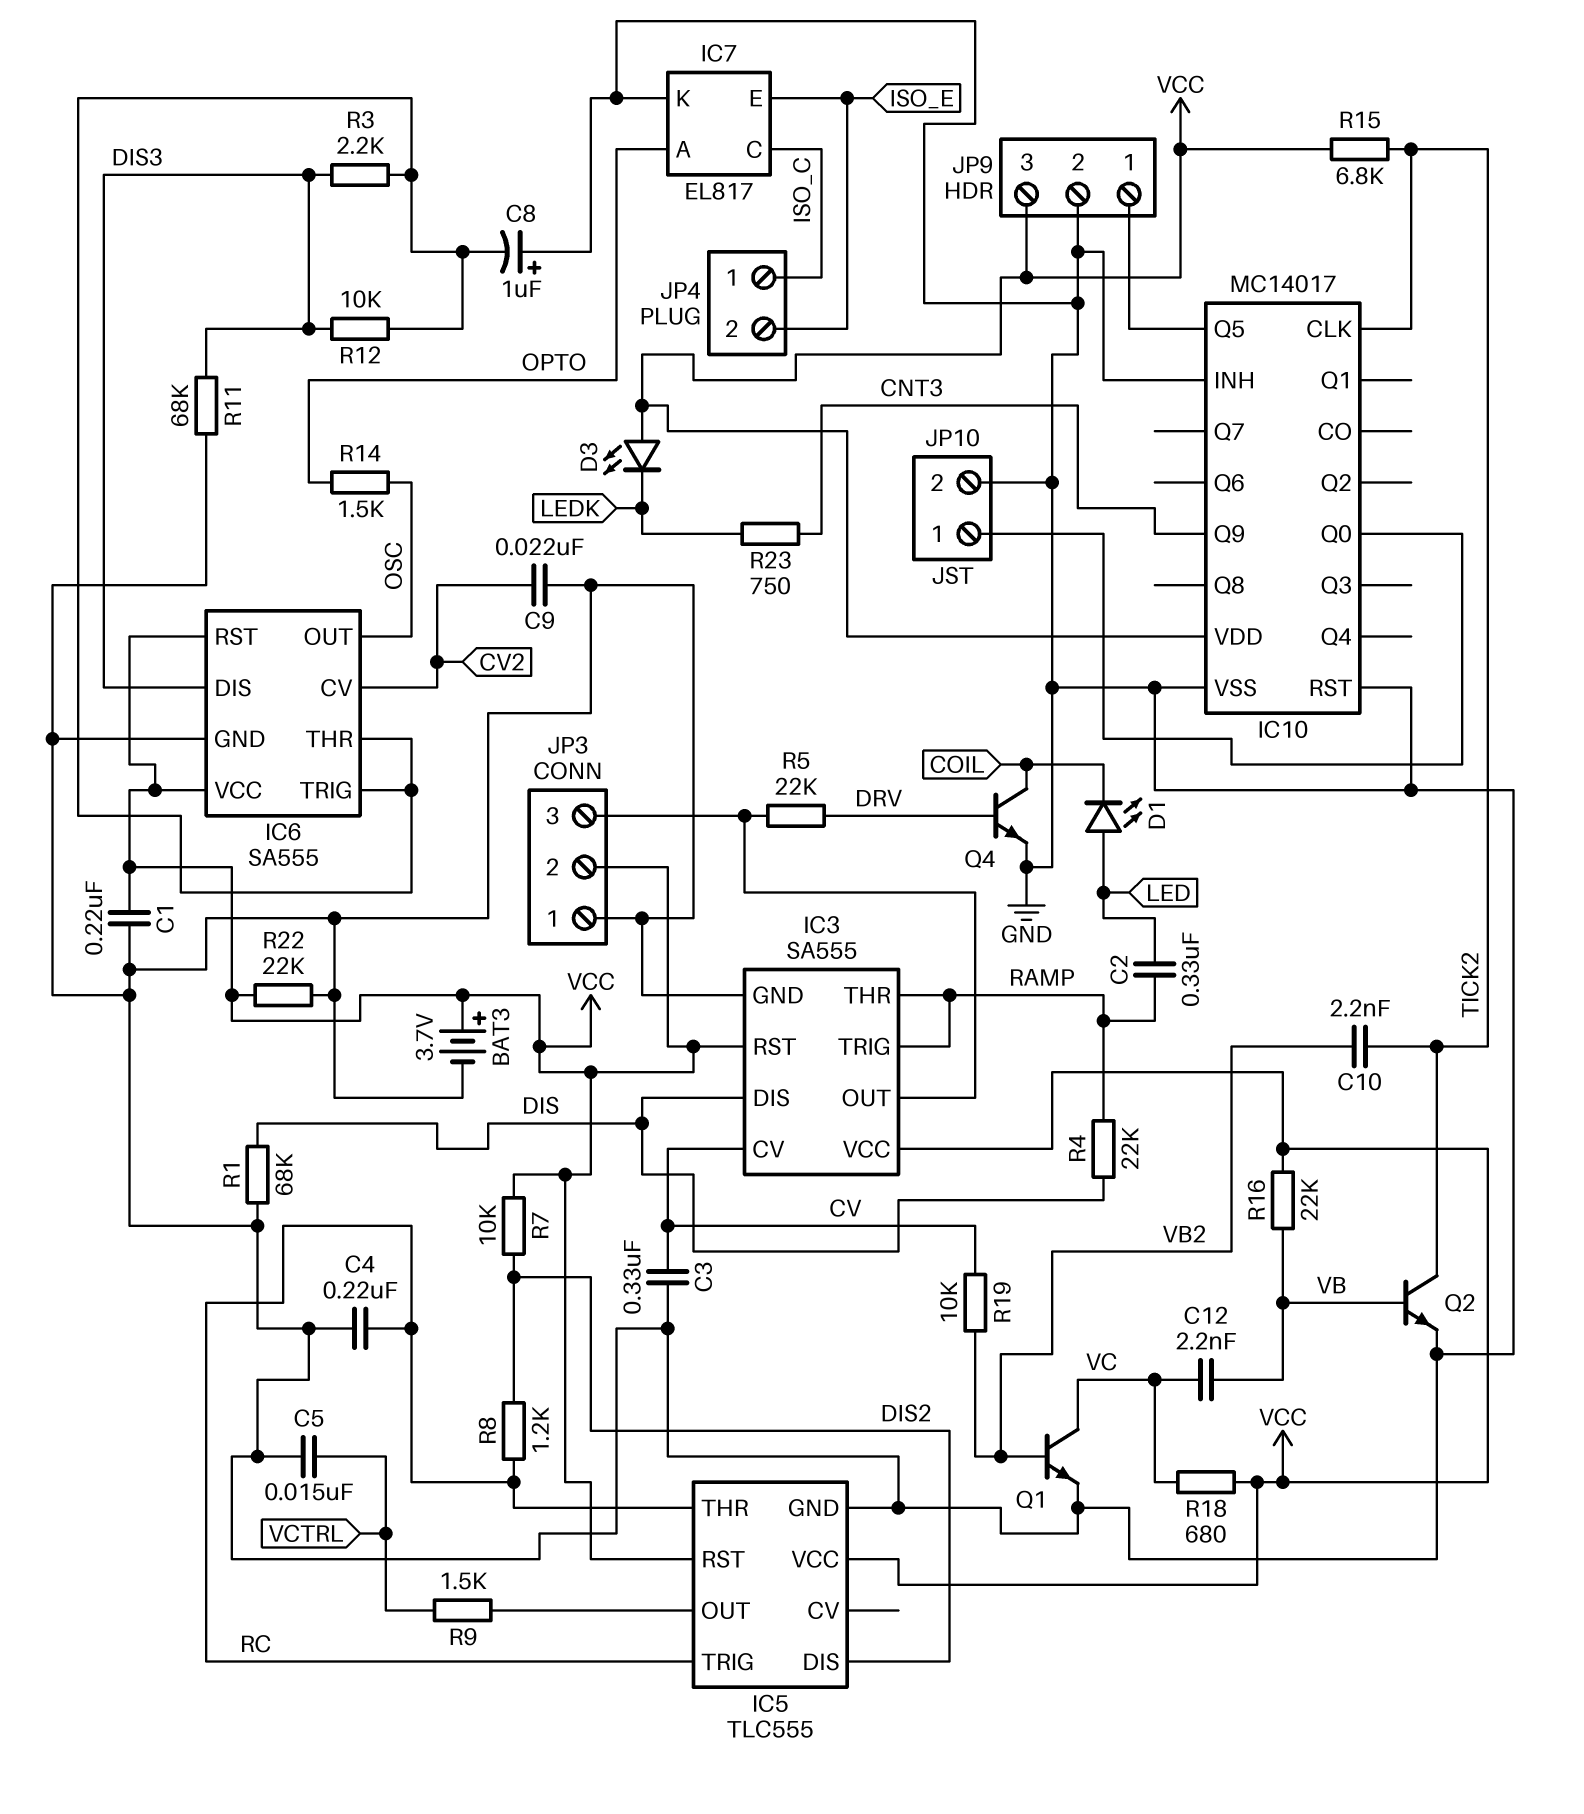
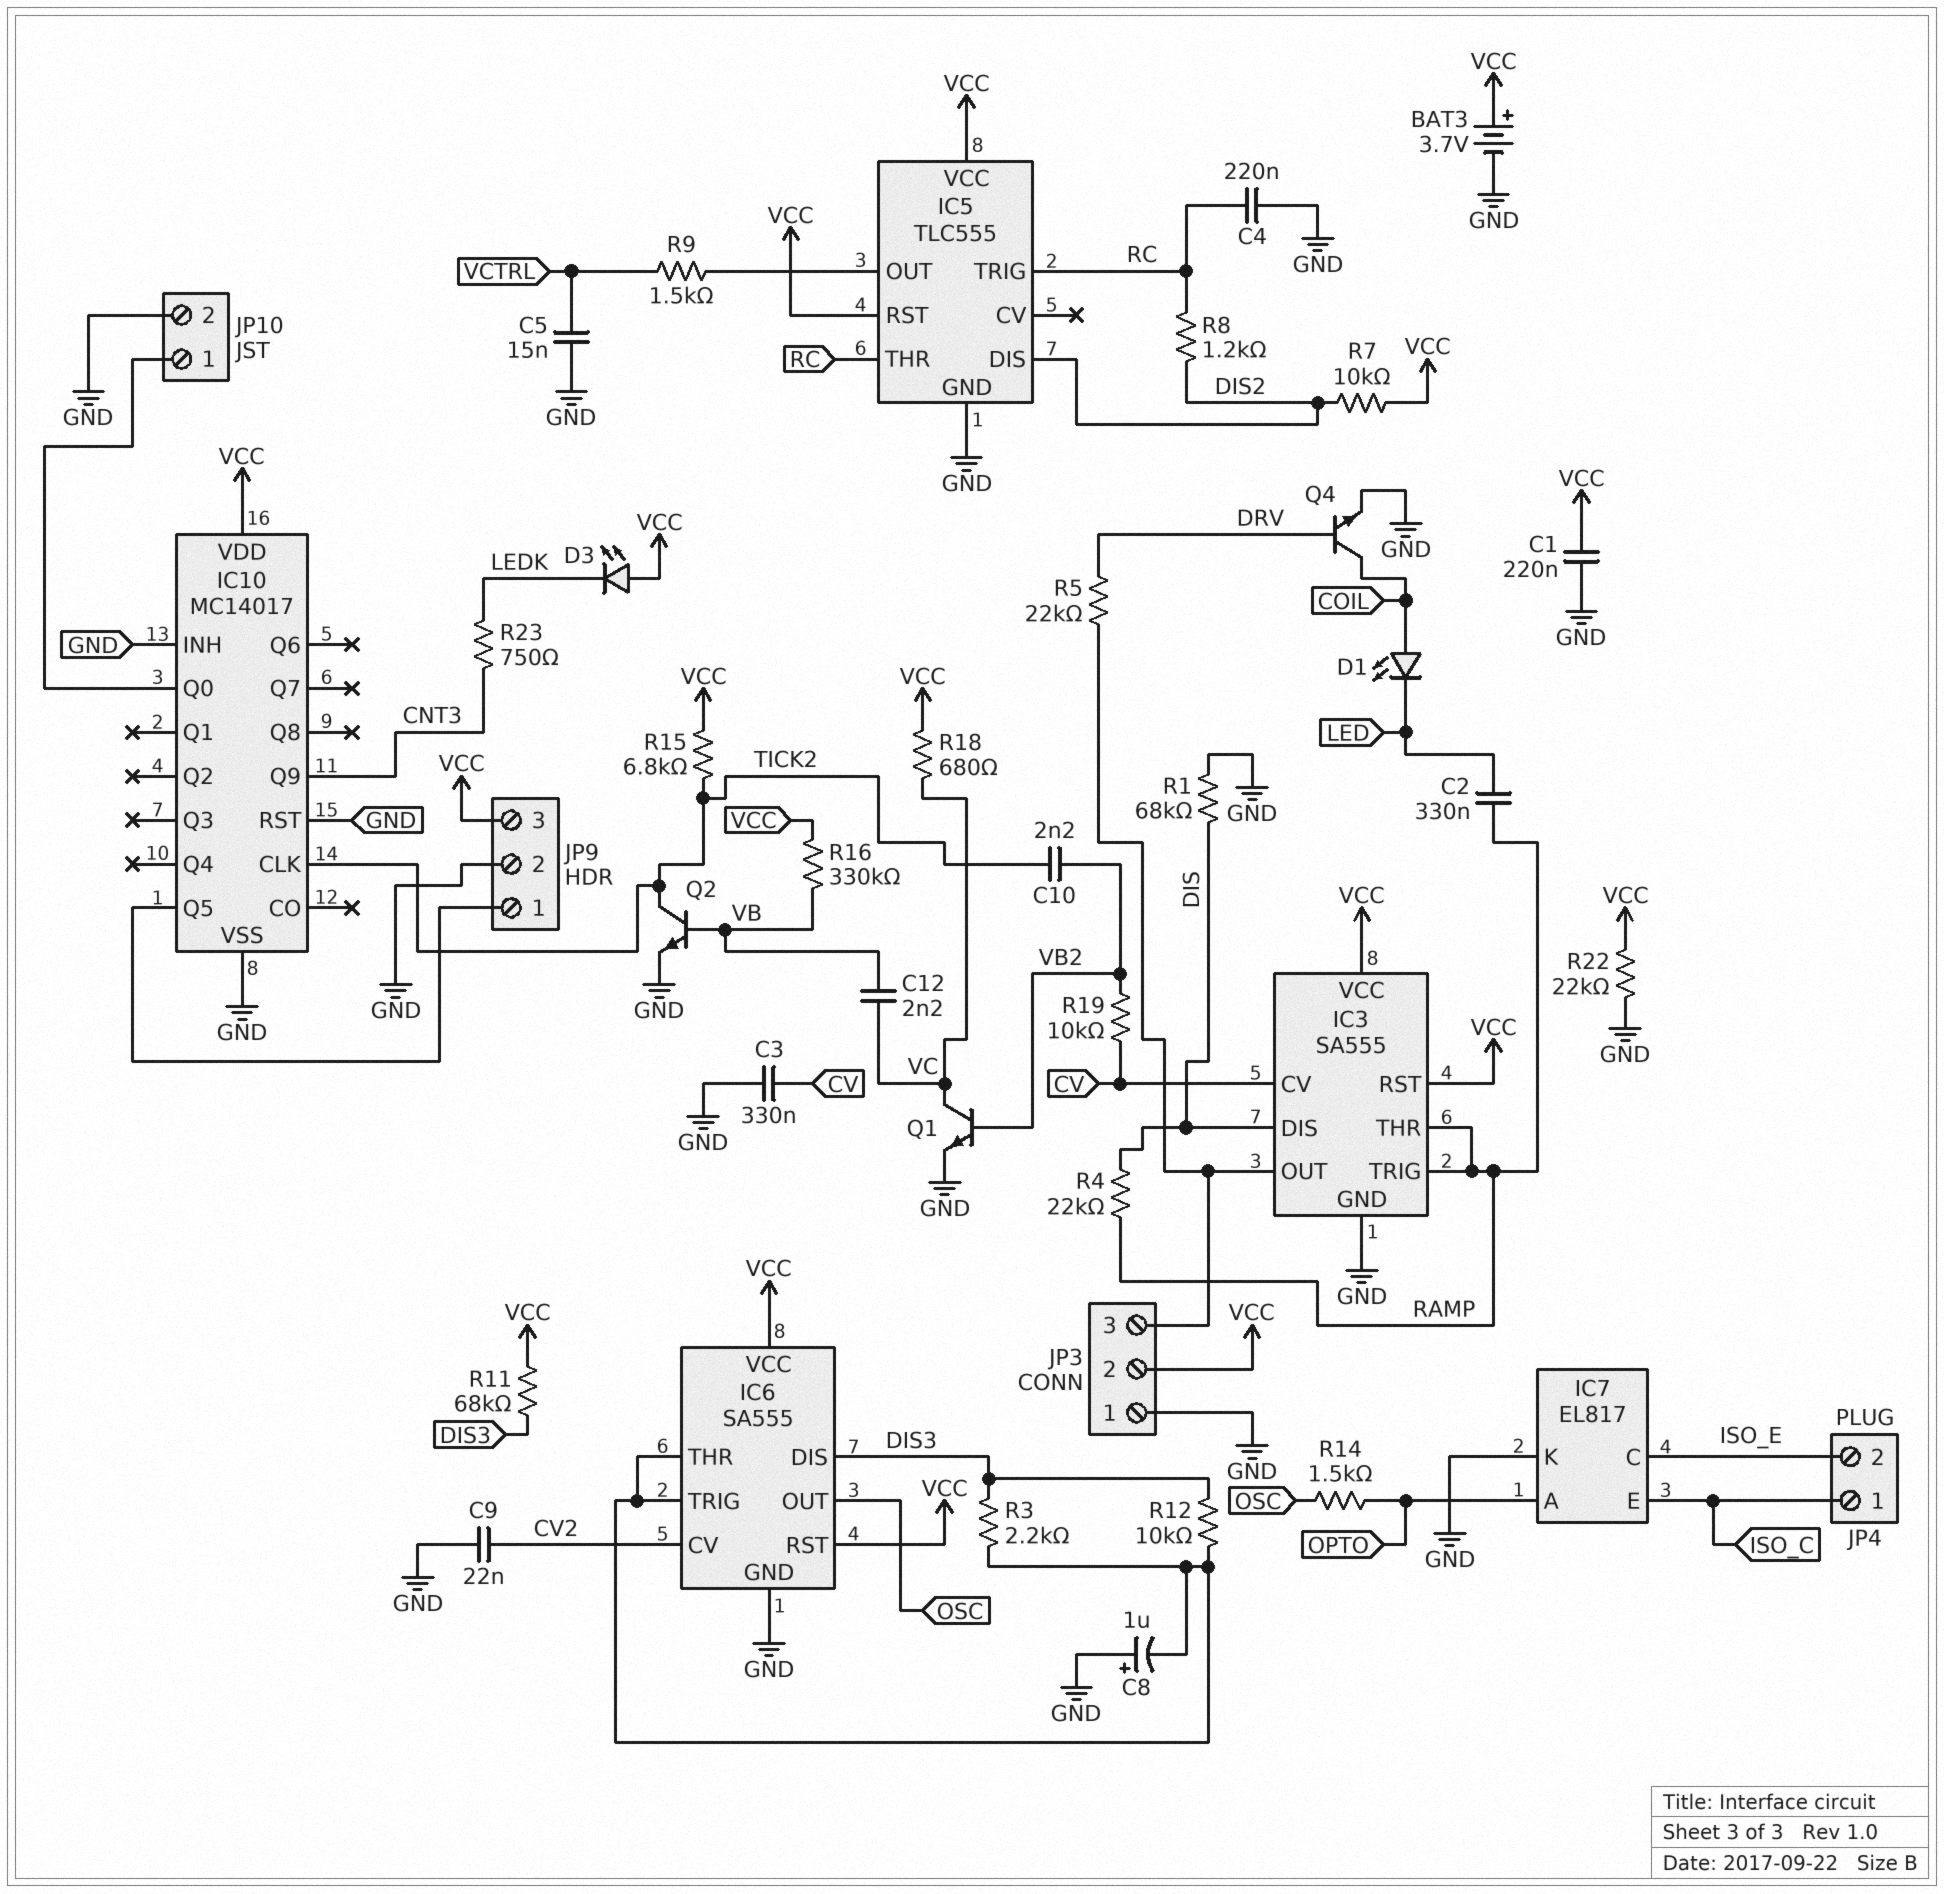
D1: LED (A LED, K COIL) -> LED (A COIL, K LED)
IC7 pin C: ISO_C -> ISO_E
IC7 pin E: ISO_E -> ISO_C
R11: 68k (DIS3, GND) -> 68k (DIS3, VCC)
R16: 22k (VB, VCC) -> 330k (VB, VCC)

